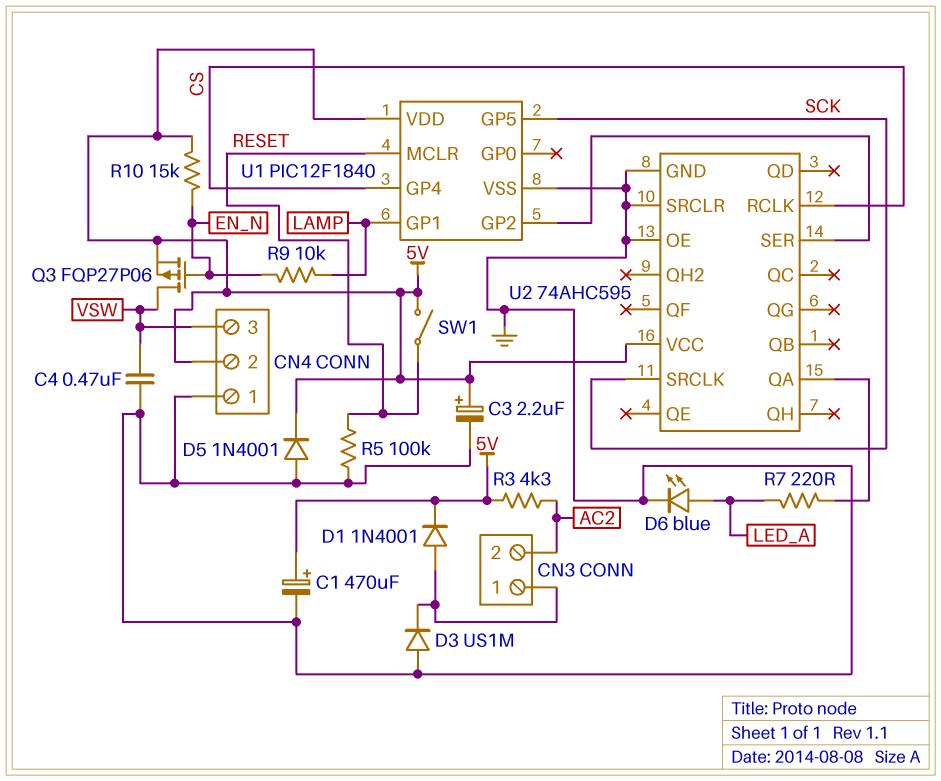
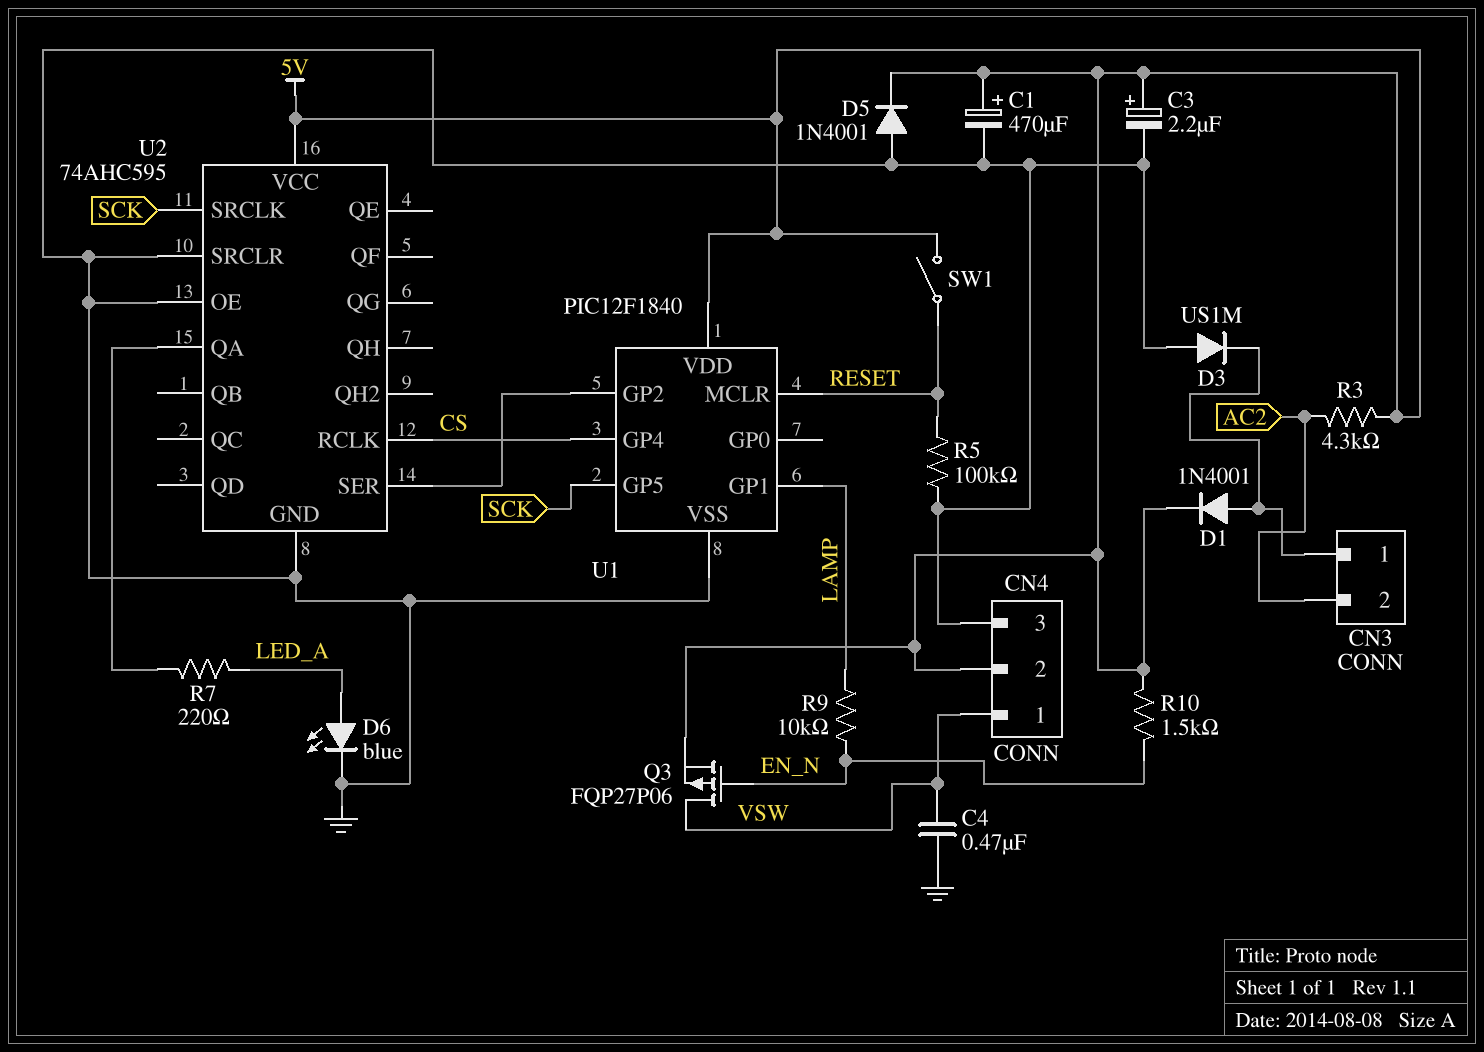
CN4 pin 1: GND -> VSW
CN4 pin 3: VSW -> GND
R10: 15k (5V, EN_N) -> 1.5k (5V, EN_N)

